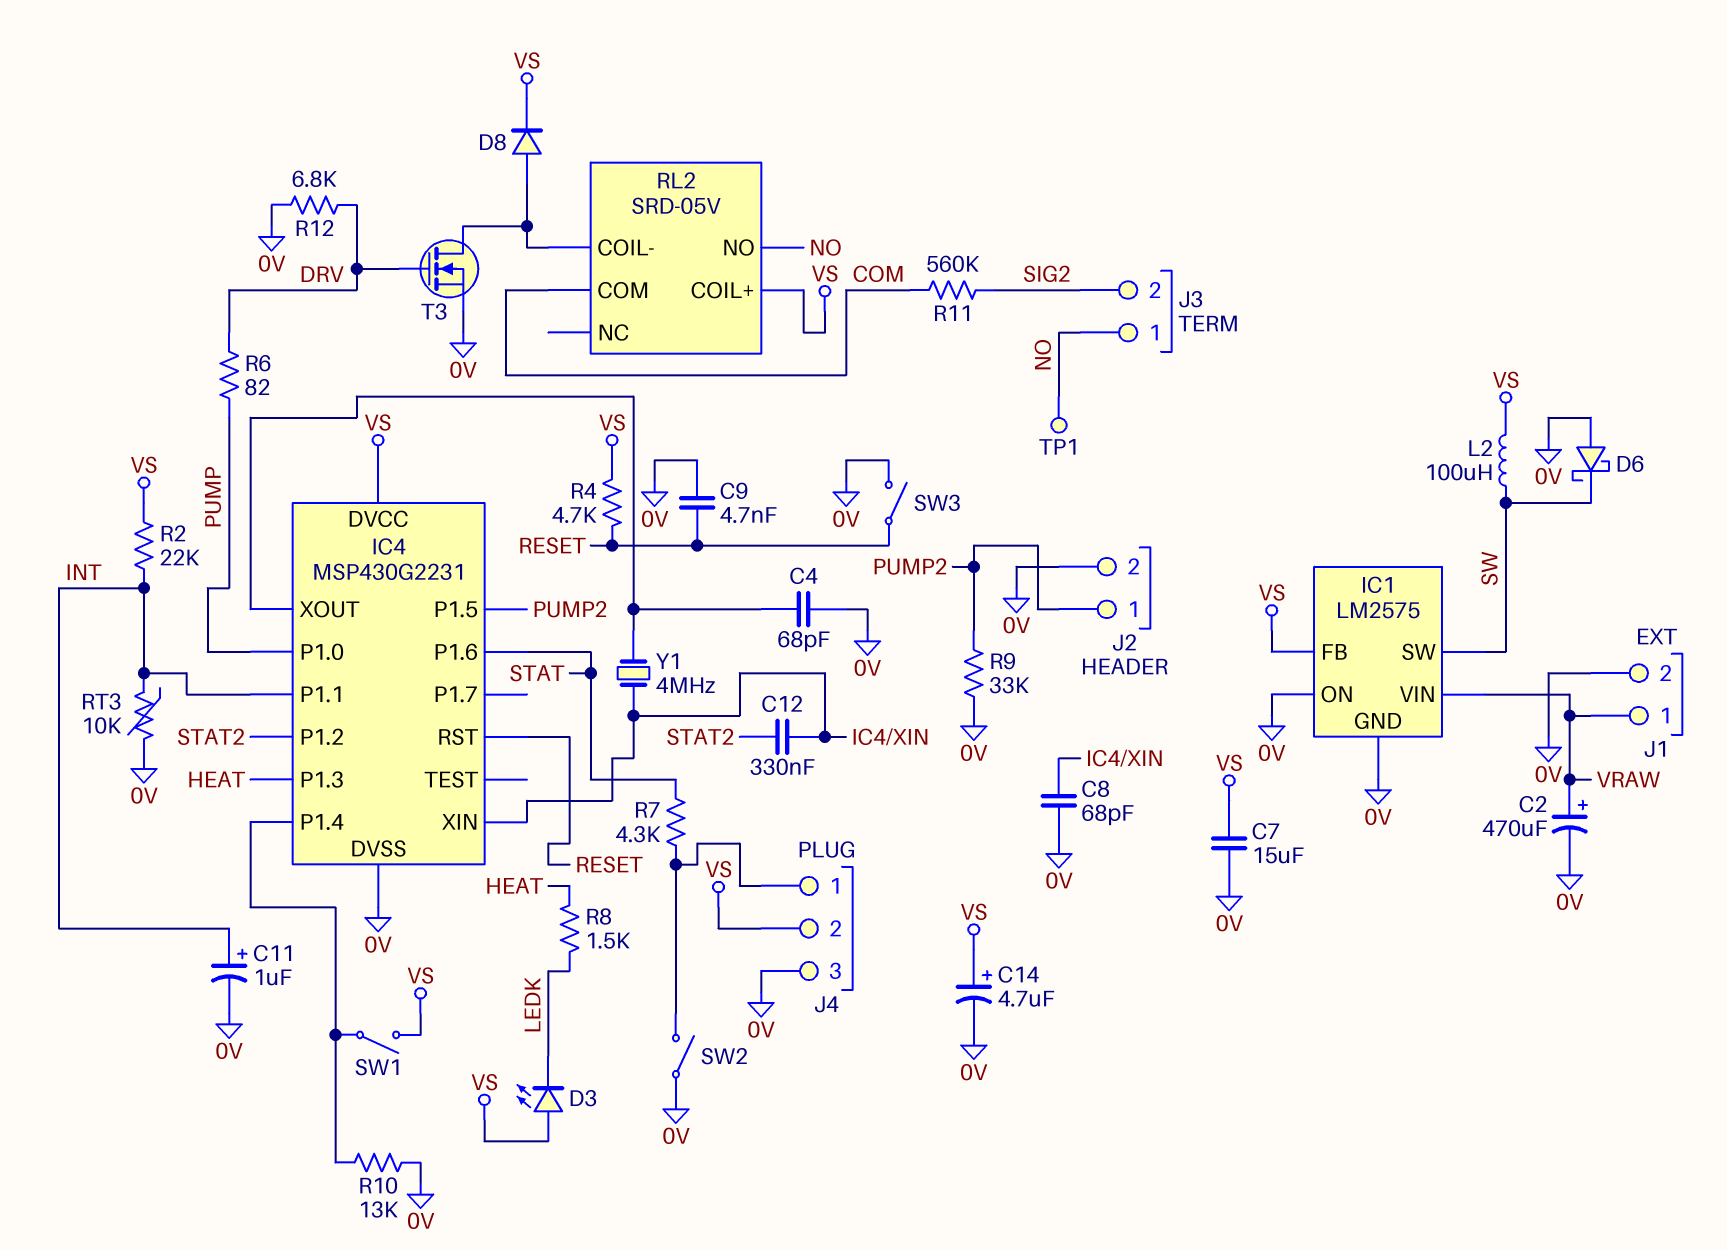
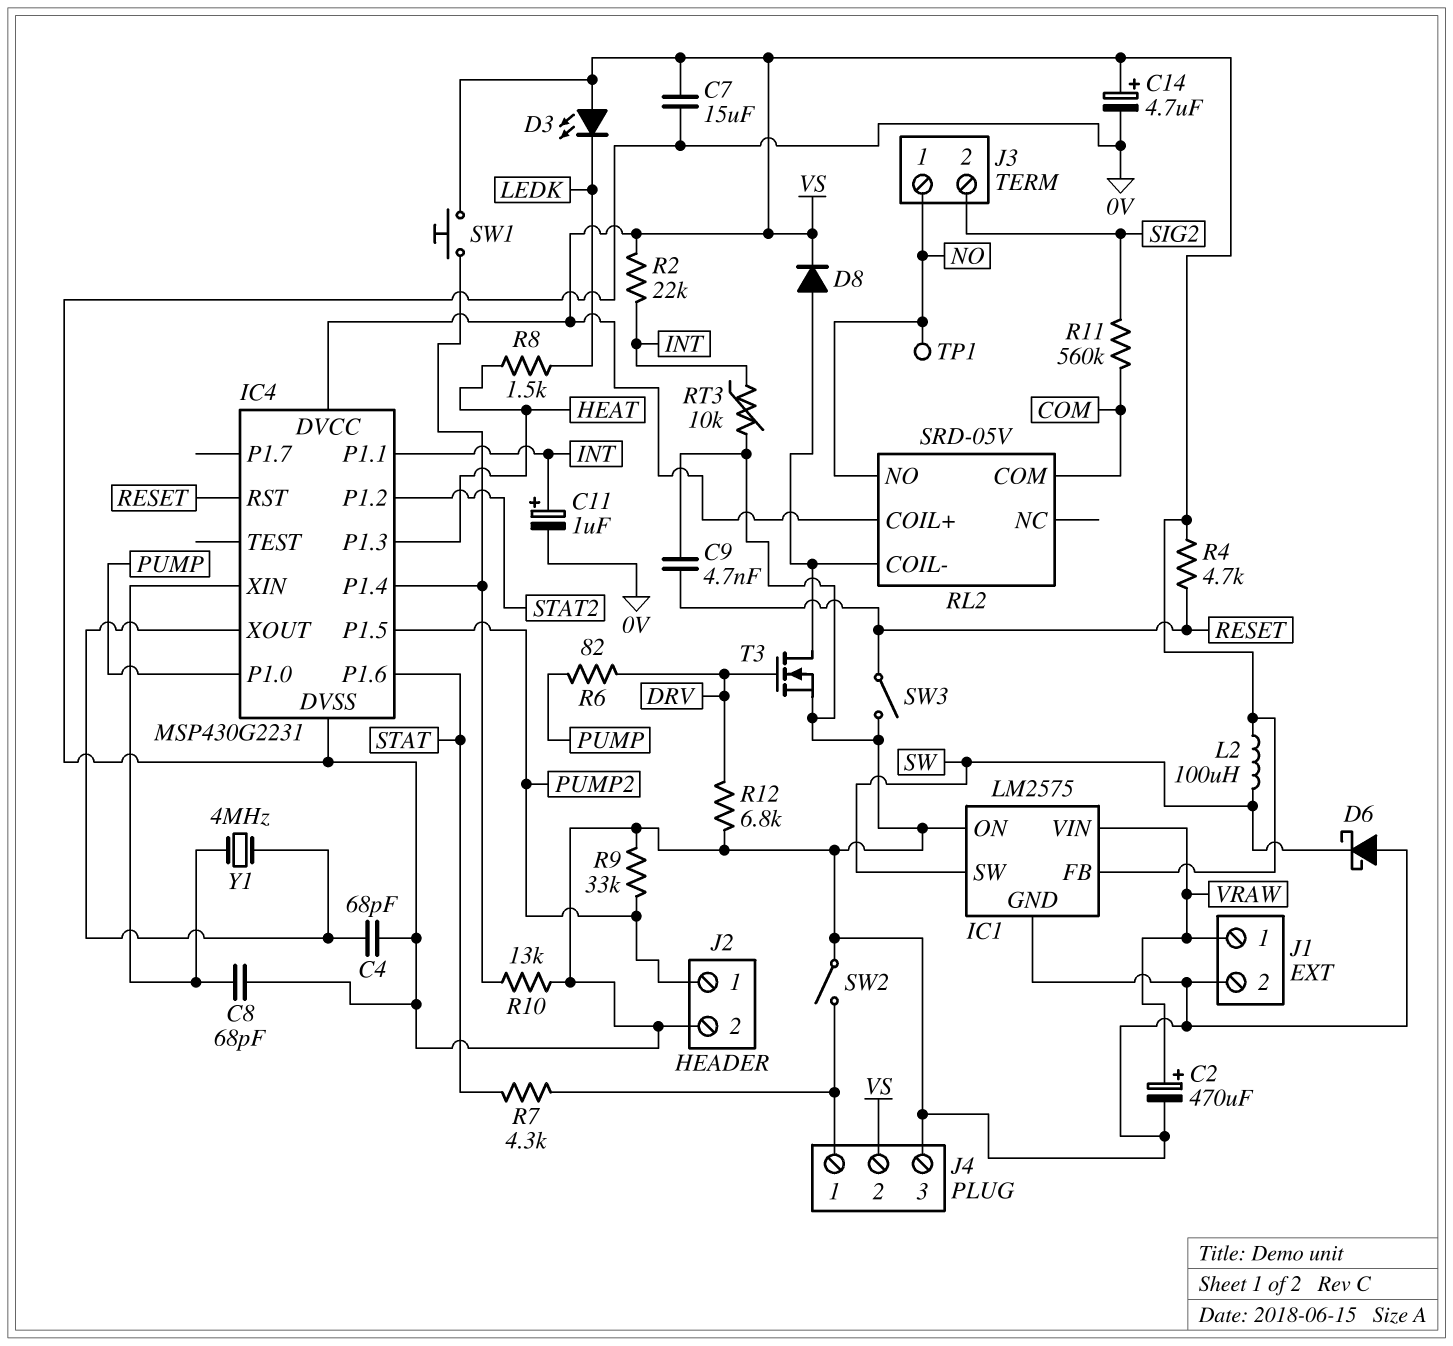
C12: 330nF (IC4/XIN, STAT2) -> none
SW1: switch (IC4/P1.4, VS) -> button (IC4/P1.4, VS)

